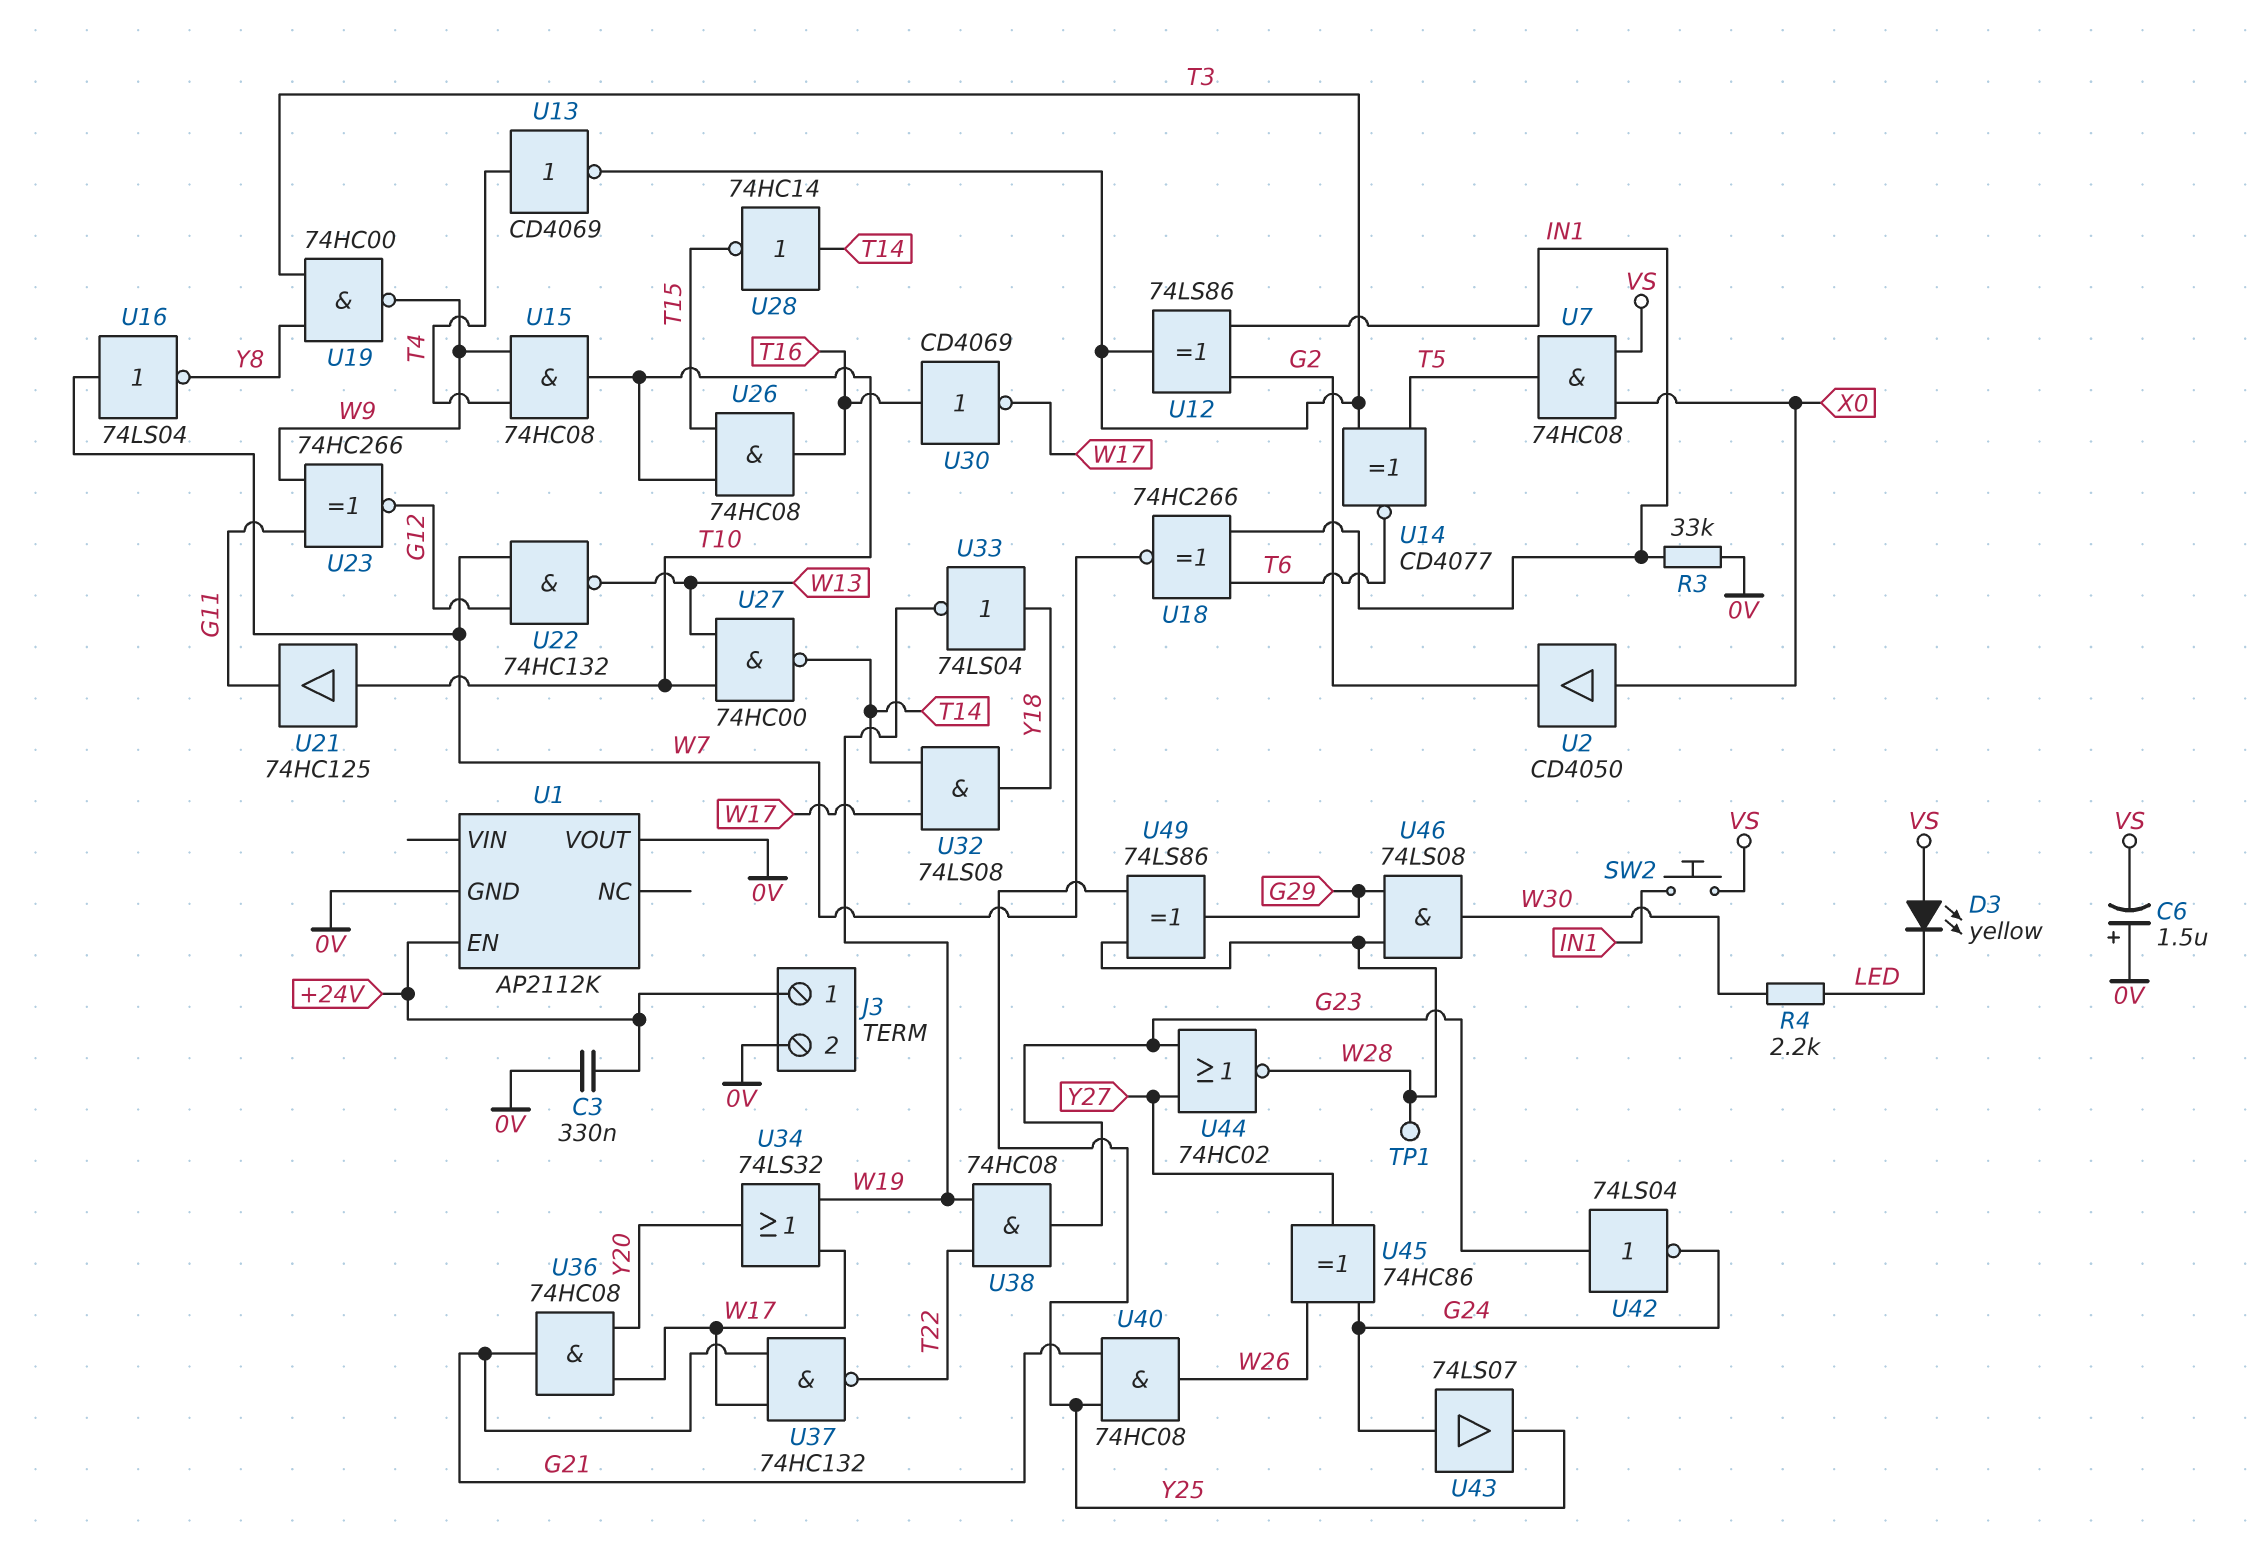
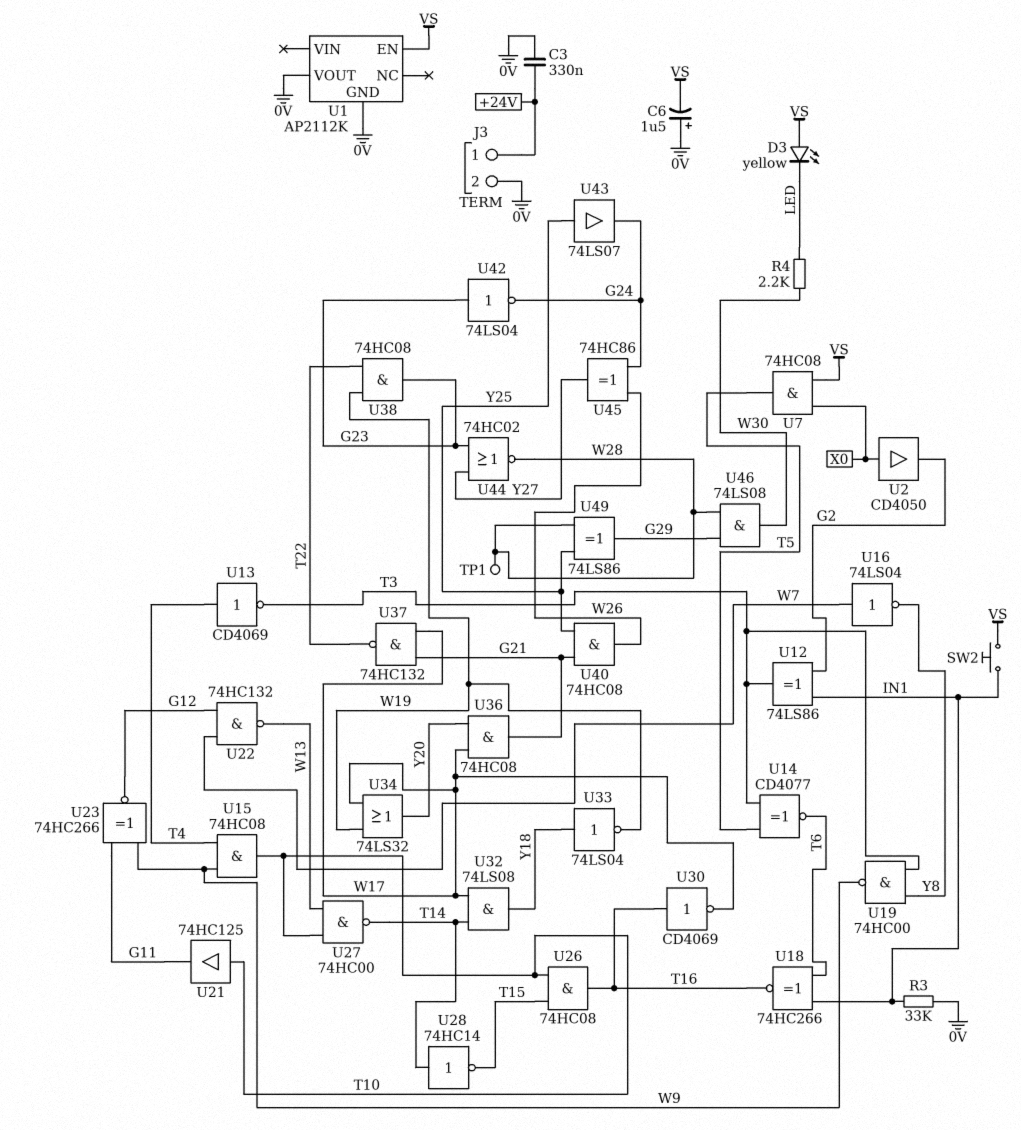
U1 pin EN: +24V -> VS
U18: XNOR 74HC266 (in IN1, in T6, out W7) -> XNOR 74HC266 (in IN1, in T6, out T16)
U43: buffer 74LS07 (in G24, out Y25) -> buffer 74LS07 (in Y25, out G24)

